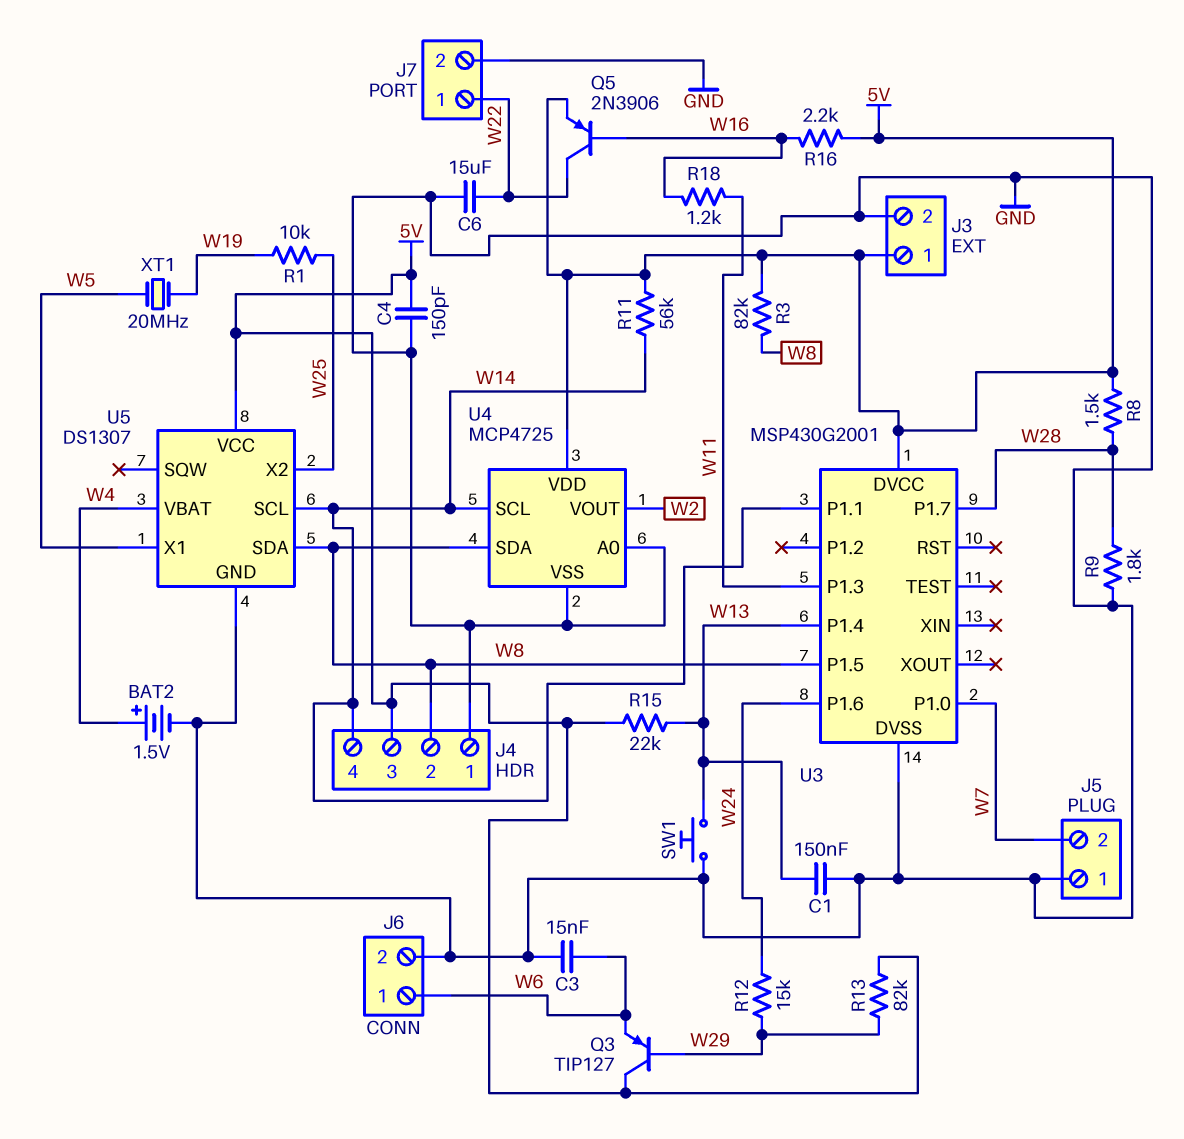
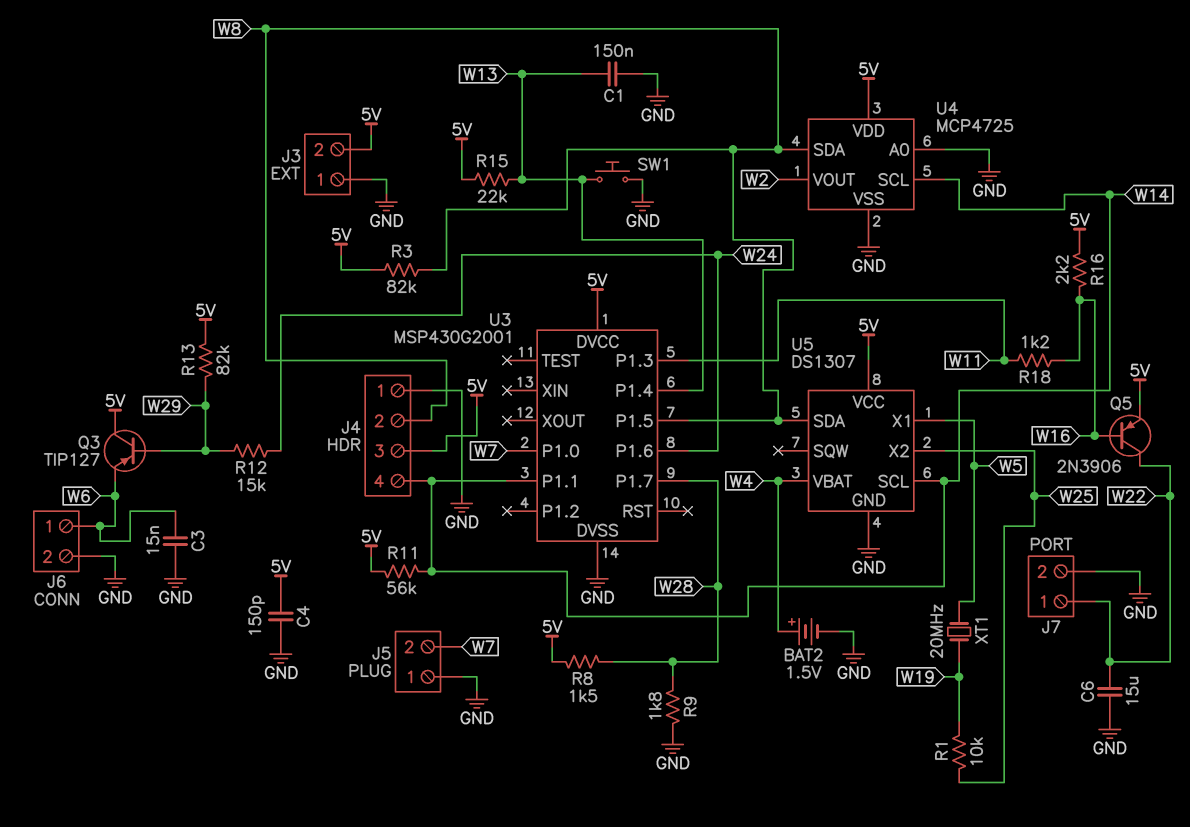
J3 pin 1: 5V -> GND
J3 pin 2: GND -> 5V

